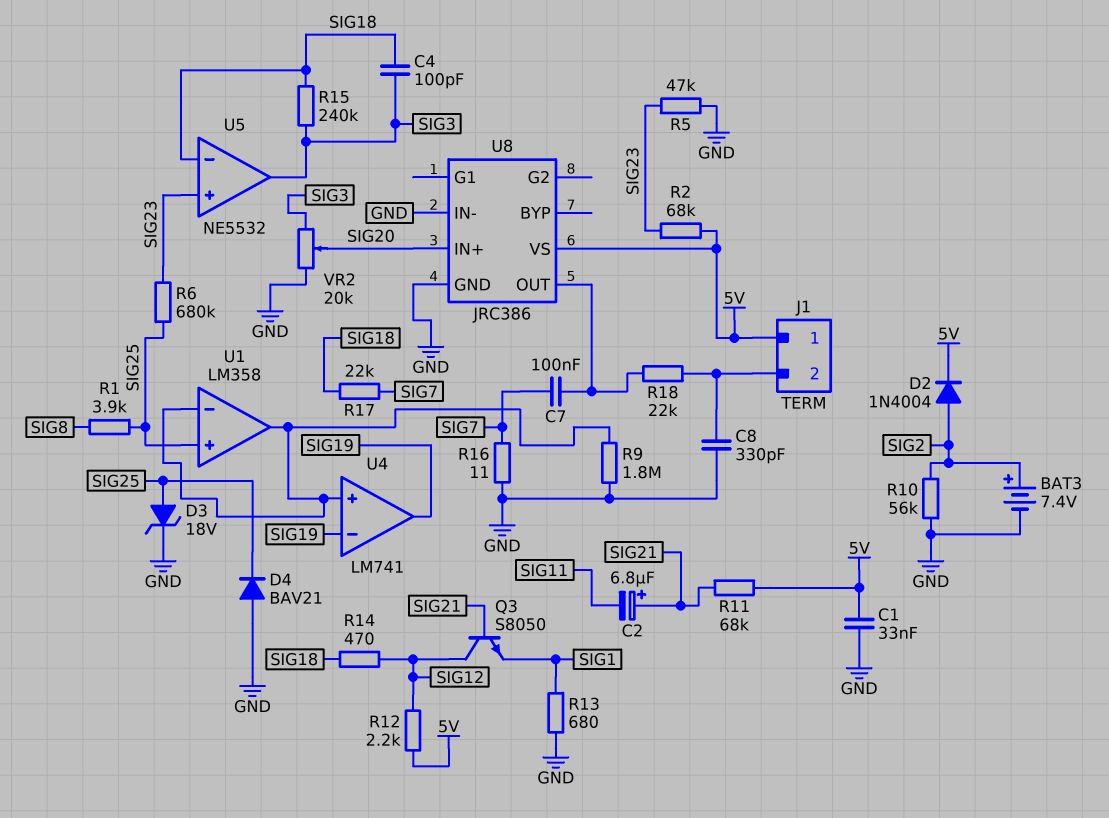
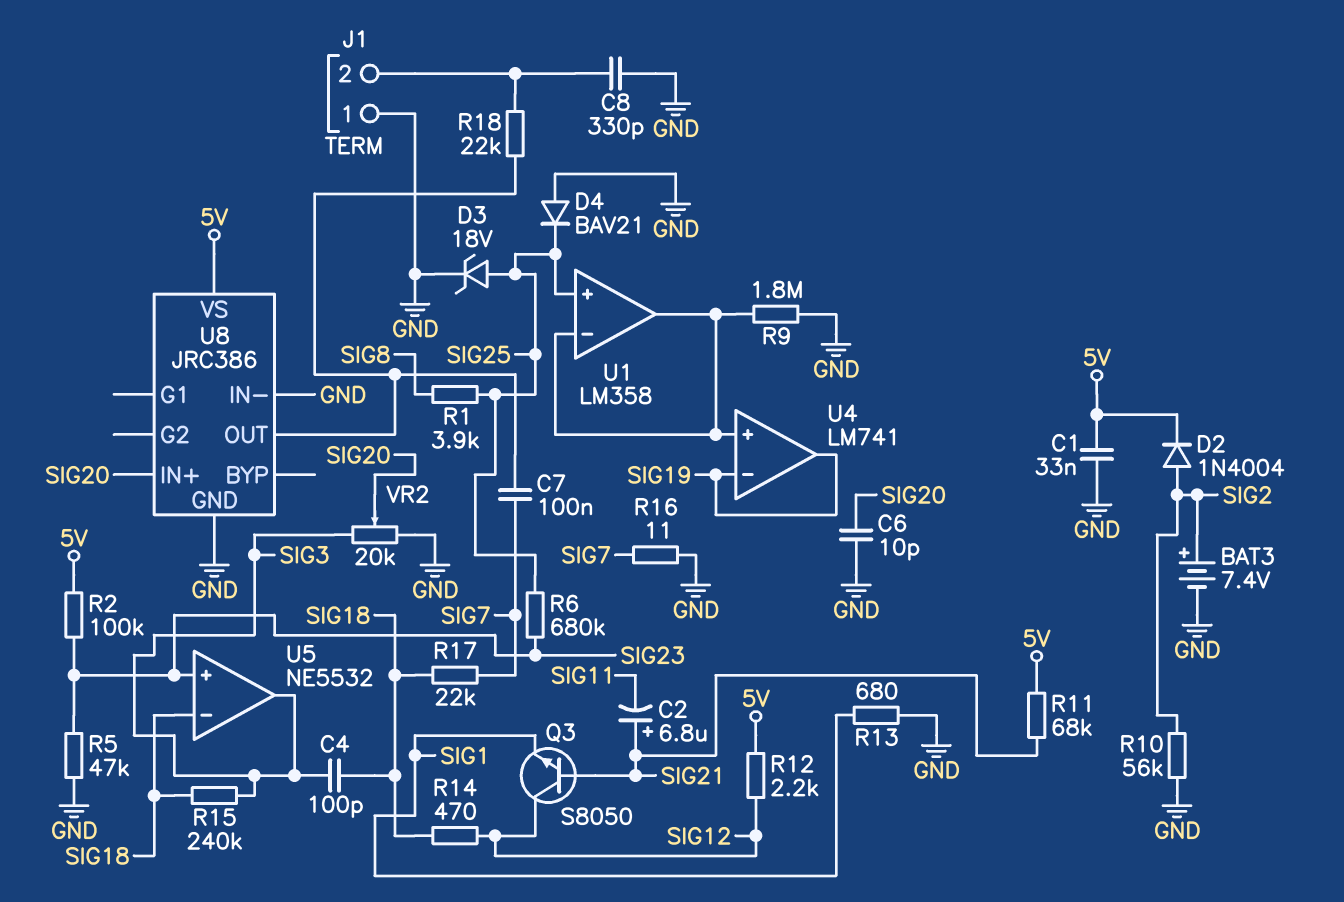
C6: none -> 10pF (GND, SIG20)
J1 pin 1: 5V -> GND
R2: 68k (5V, SIG23) -> 100k (5V, SIG23)

